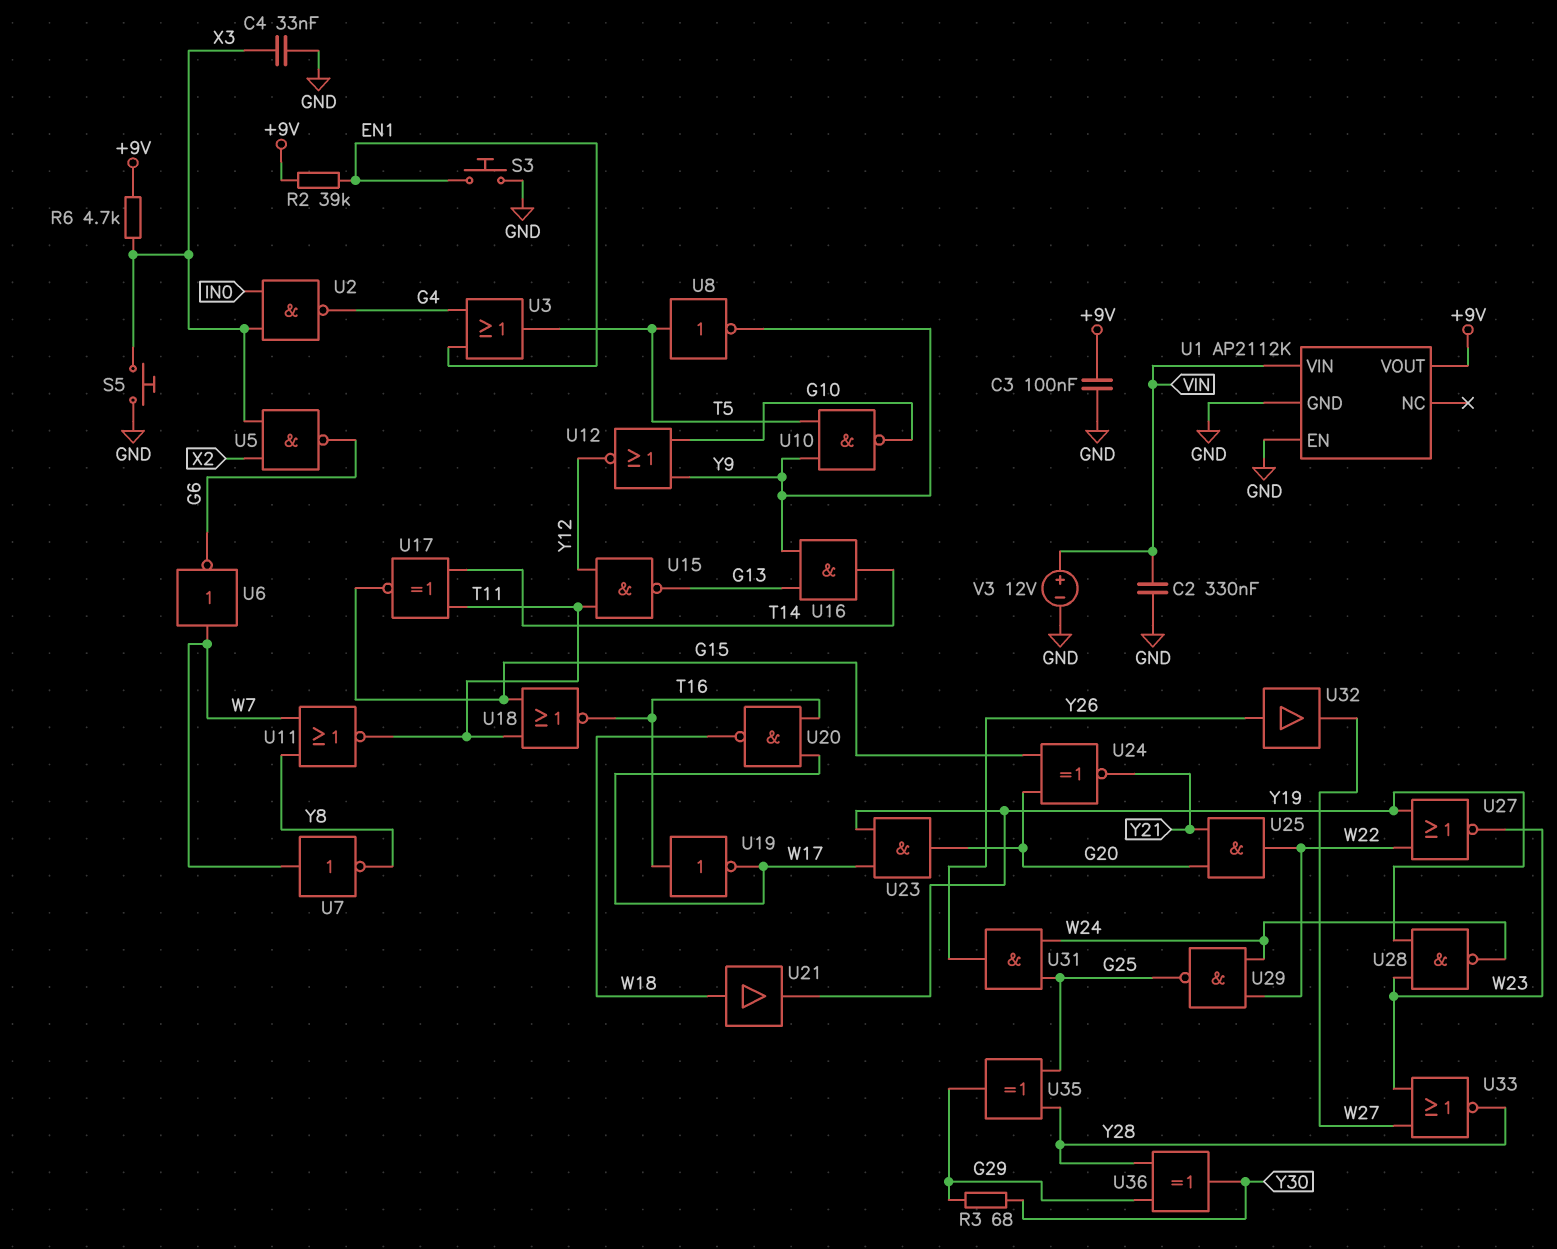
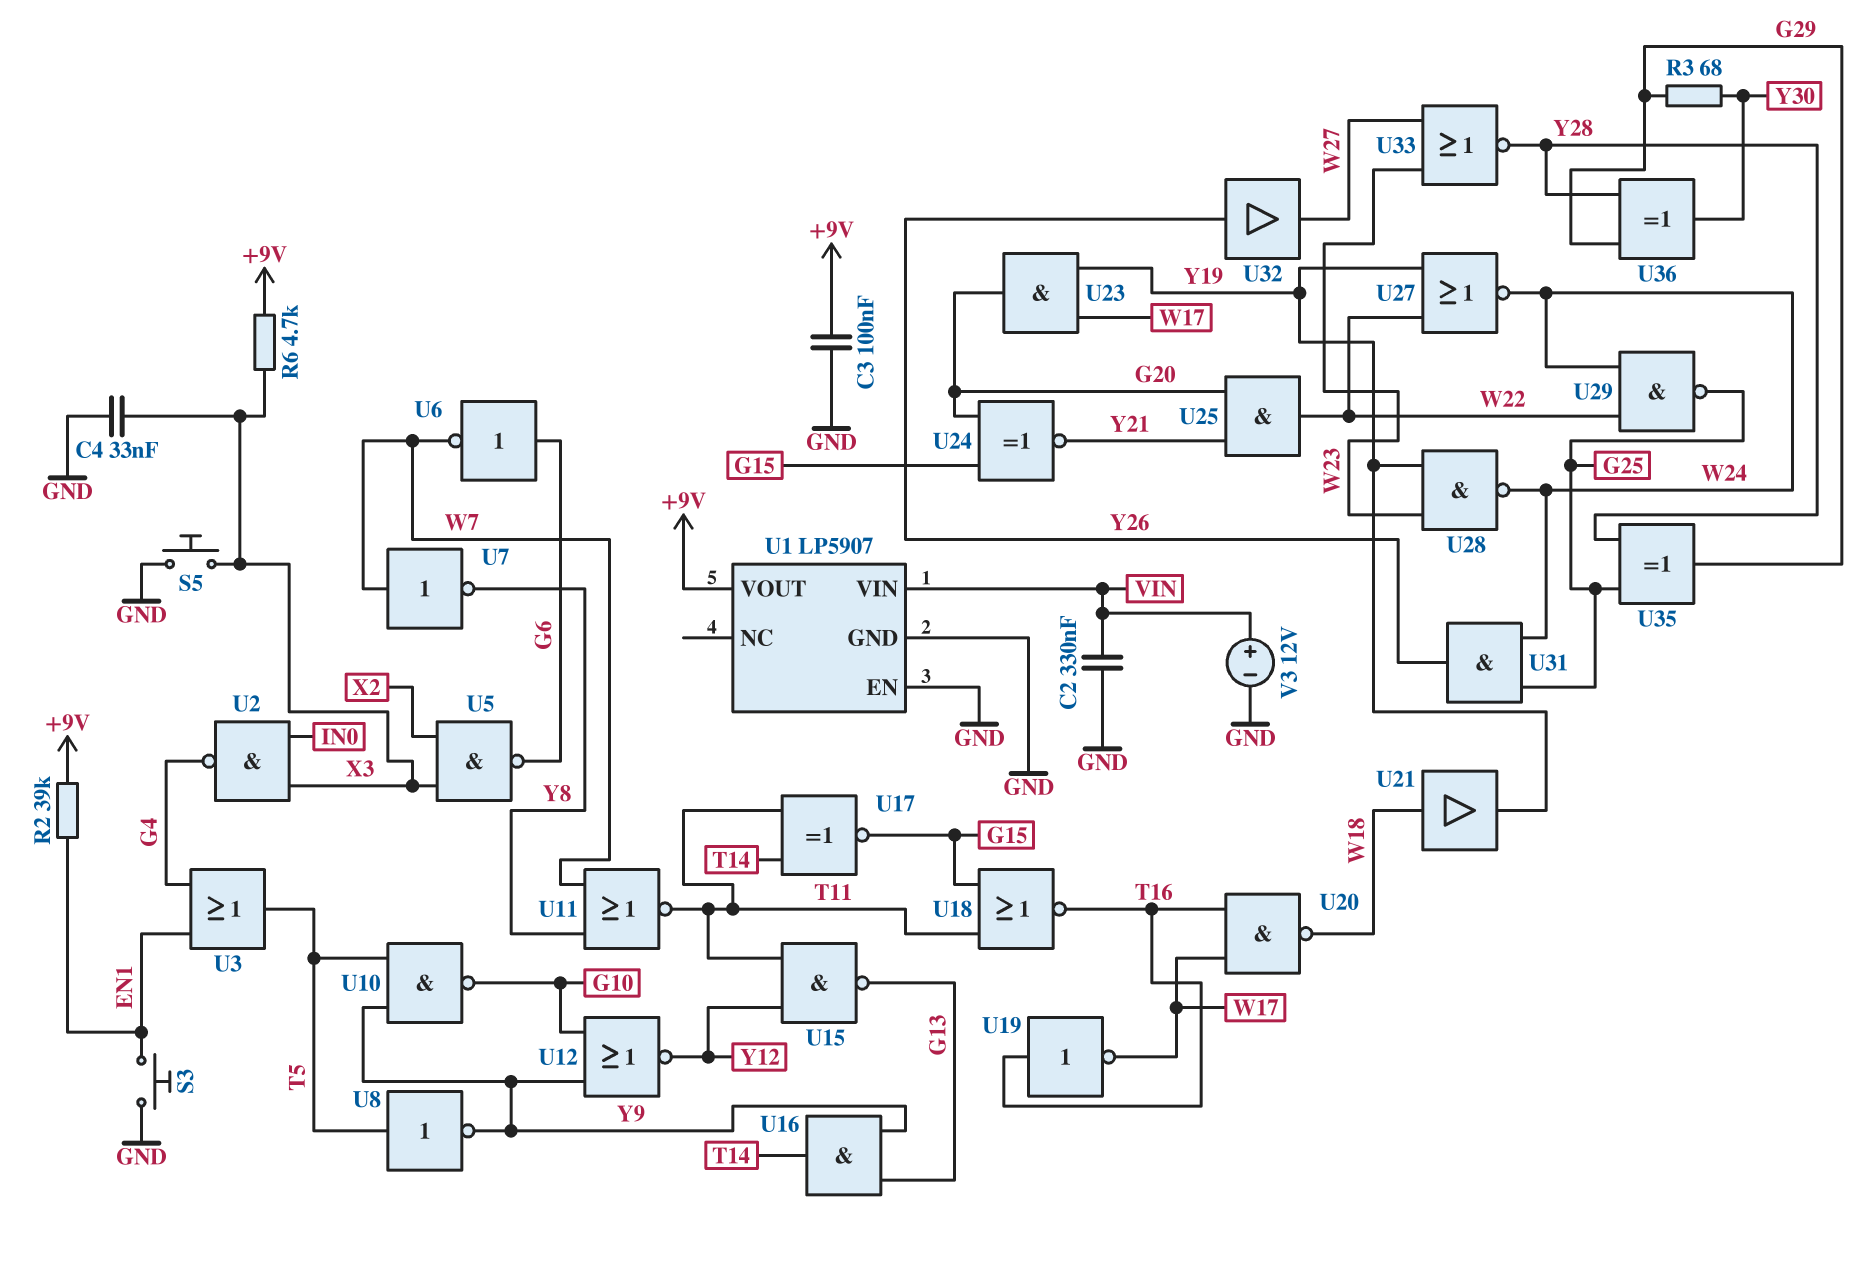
U1: AP2112K -> LP5907
U6: NOT (in W7, out G6) -> NOT (in G6, out W7)
U27: NOR (in W22, in Y19, out W23) -> NOR (in W22, in Y19, out W24)

